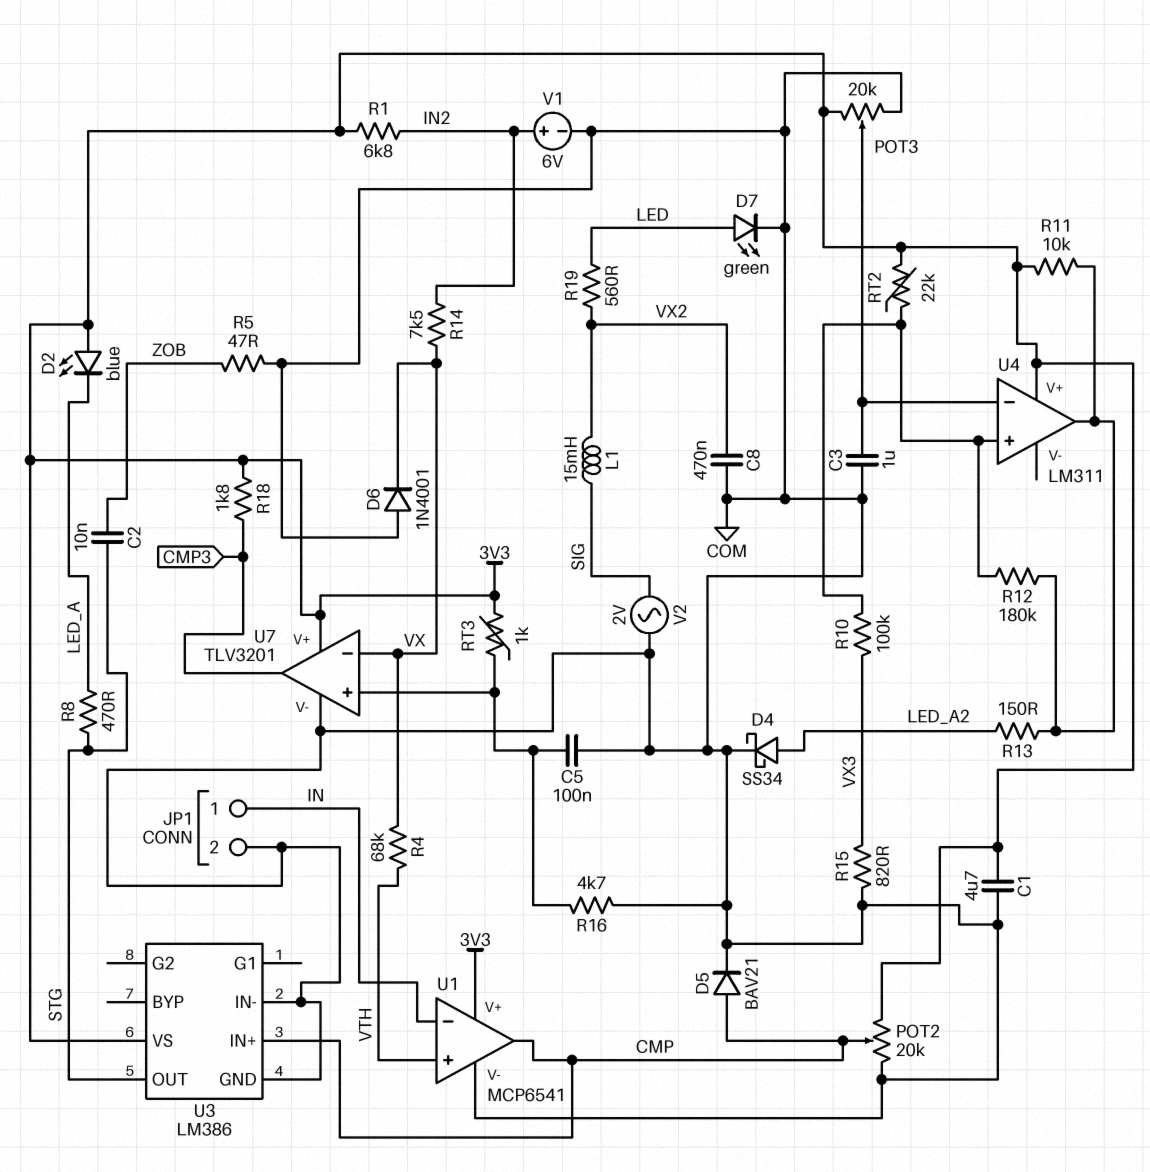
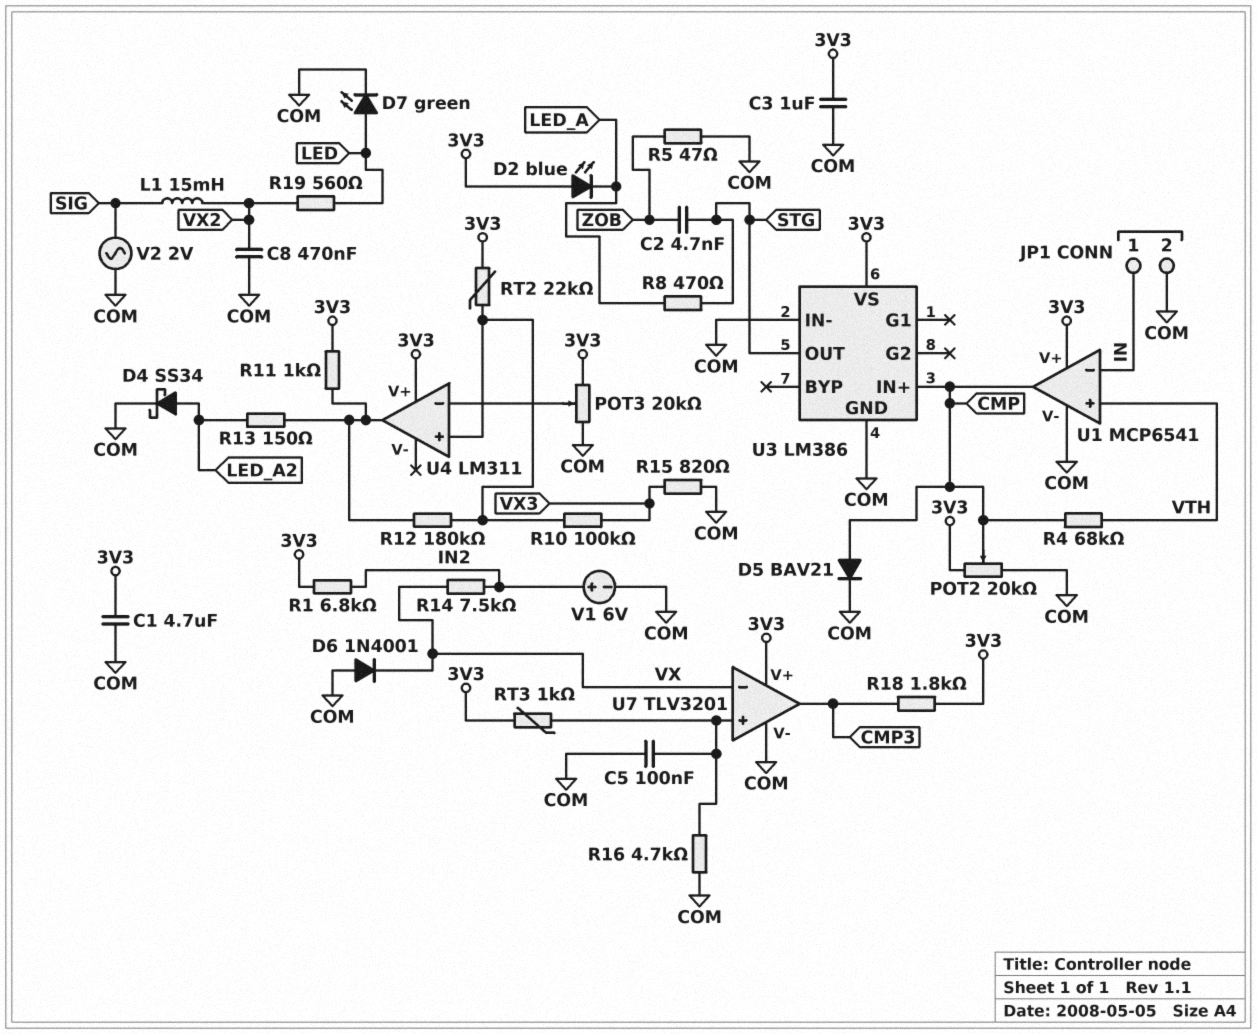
C2: 10nF (STG, ZOB) -> 4.7nF (STG, ZOB)
C3: 1uF (COM, U4/in-) -> 1uF (3V3, COM)
R4: 68k (VTH, VX) -> 68k (CMP, VTH)
R11: 10k (3V3, U4/out) -> 1k (3V3, U4/out)

